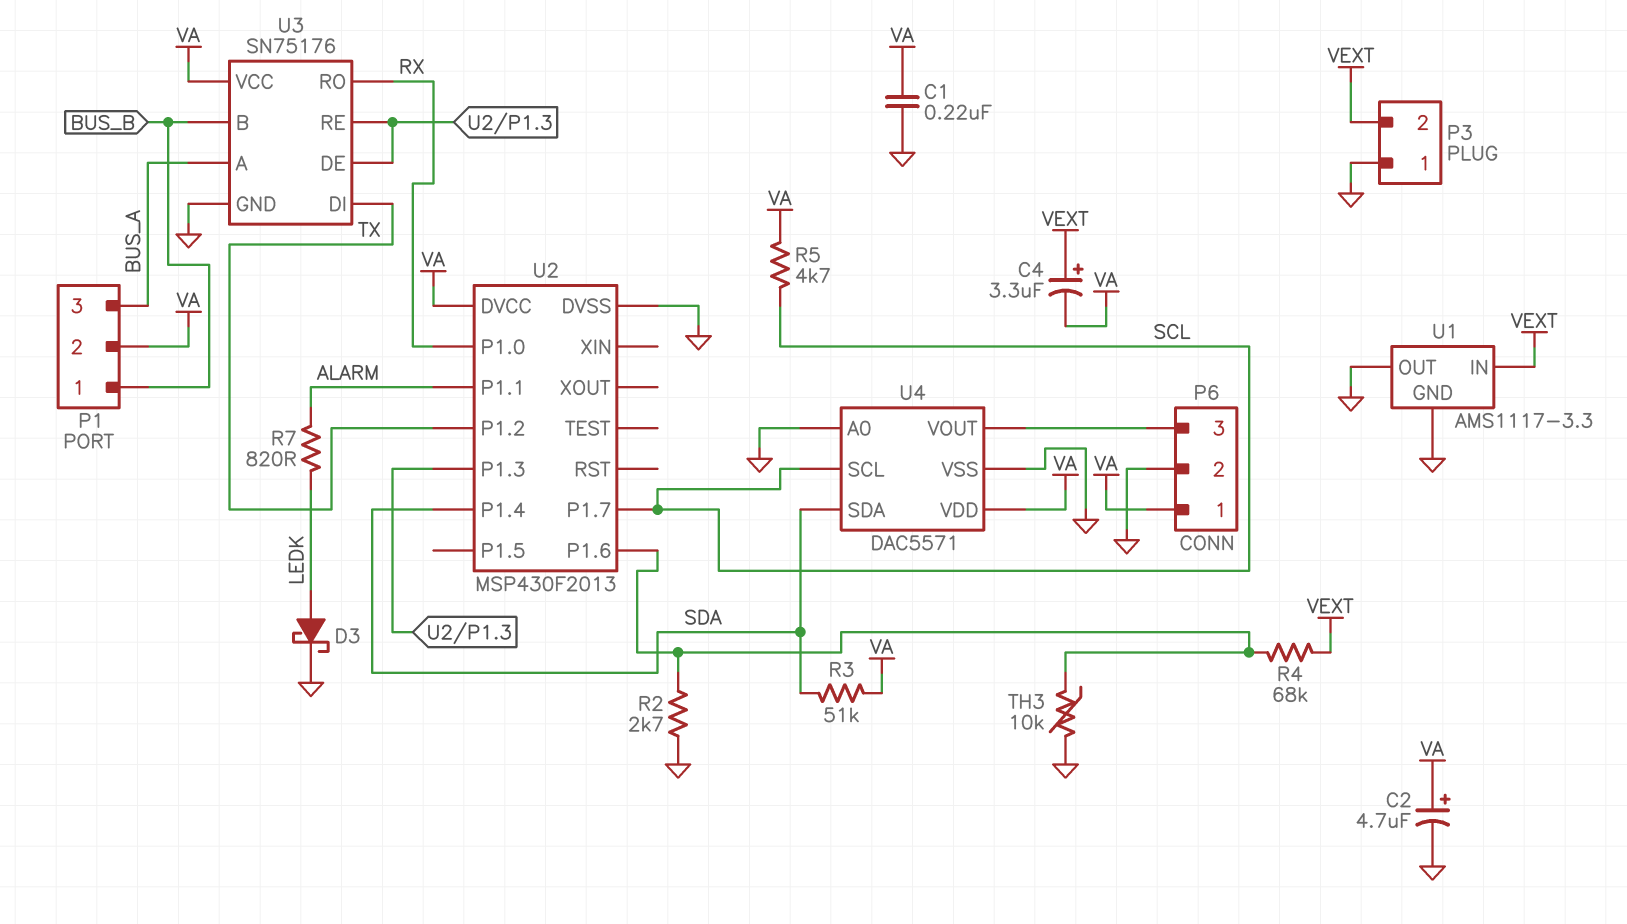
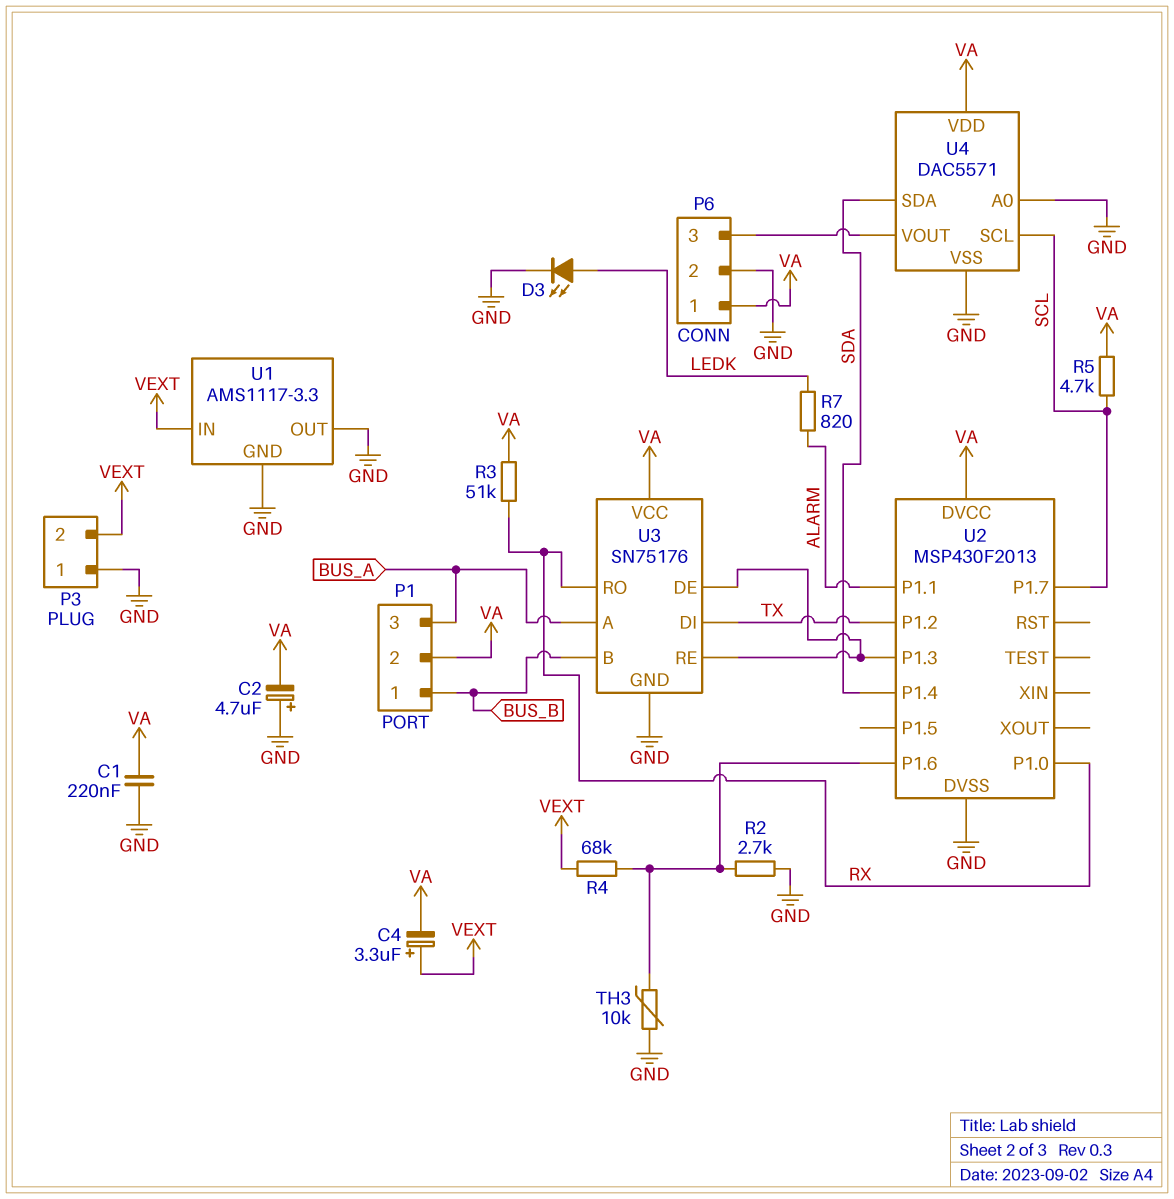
C2: 4.7uF (plus VA, minus GND) -> 4.7uF (plus GND, minus VA)
D3: schottky (A LEDK, K GND) -> LED (A LEDK, K GND)
R3: 51k (SDA, VA) -> 51k (RX, VA)

